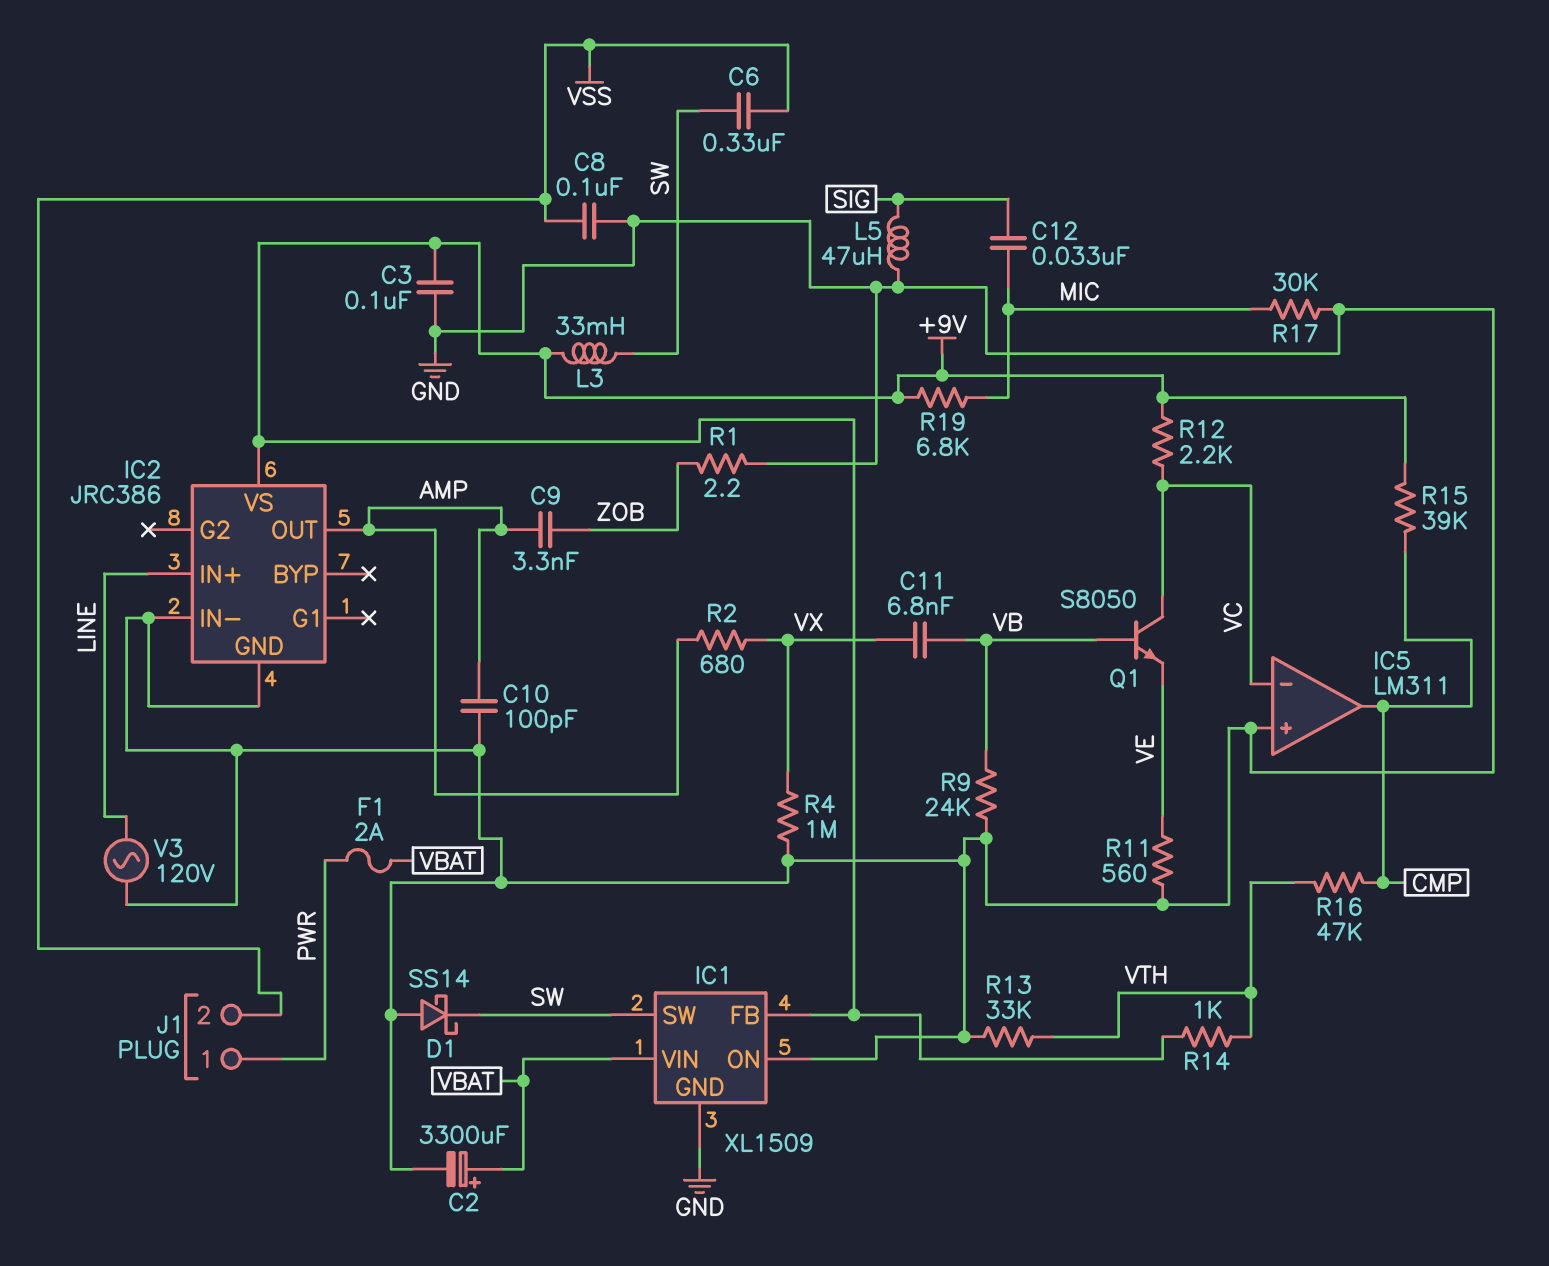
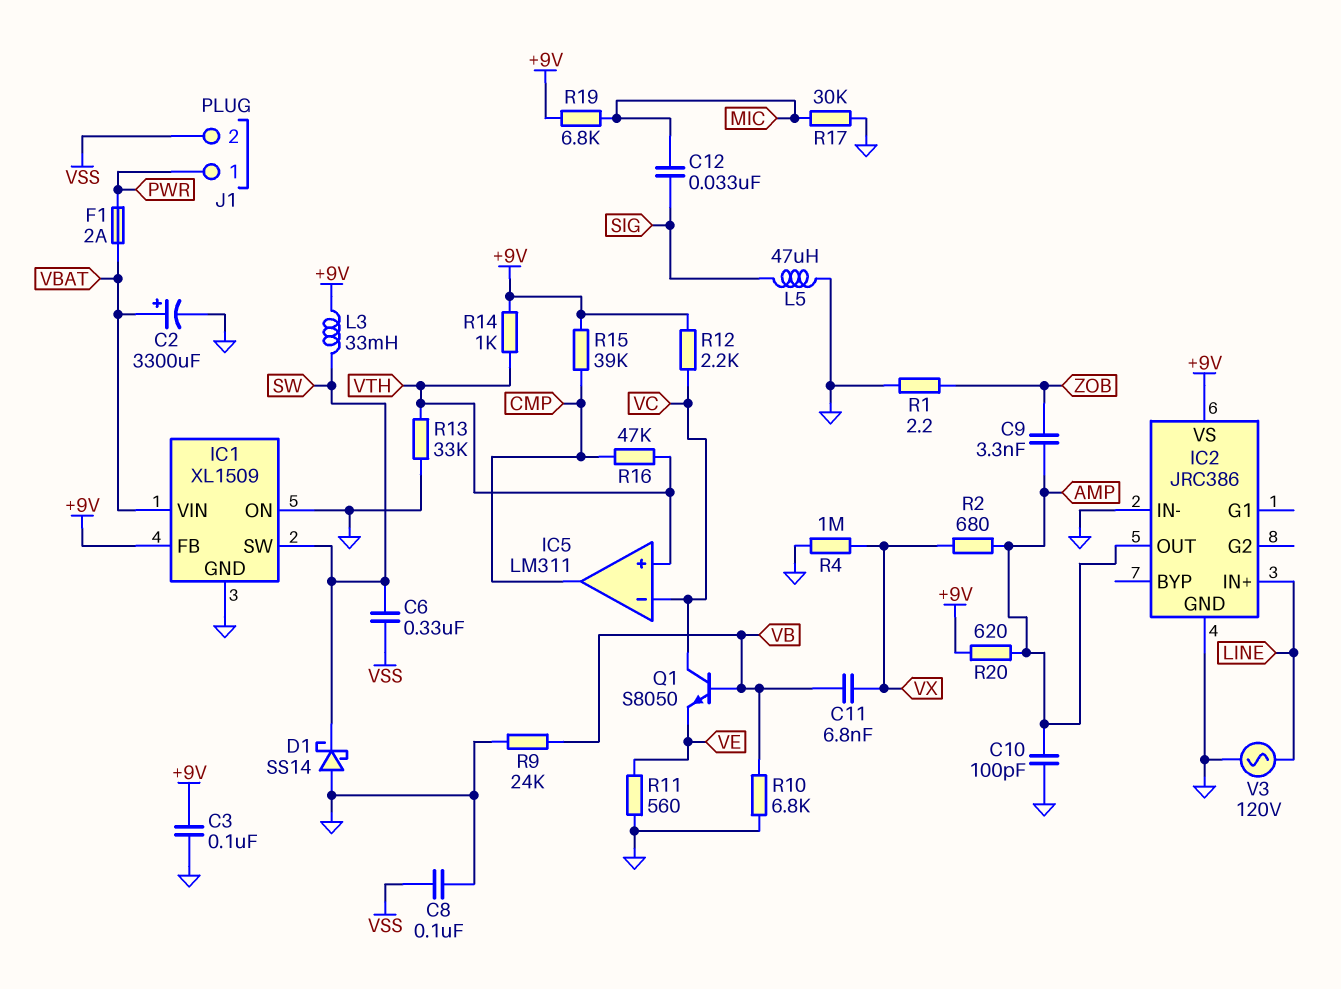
IC5 pin in+: GND -> VTH
R10: none -> 6.8k (GND, VB)
R20: none -> 620 (+9V, AMP)

